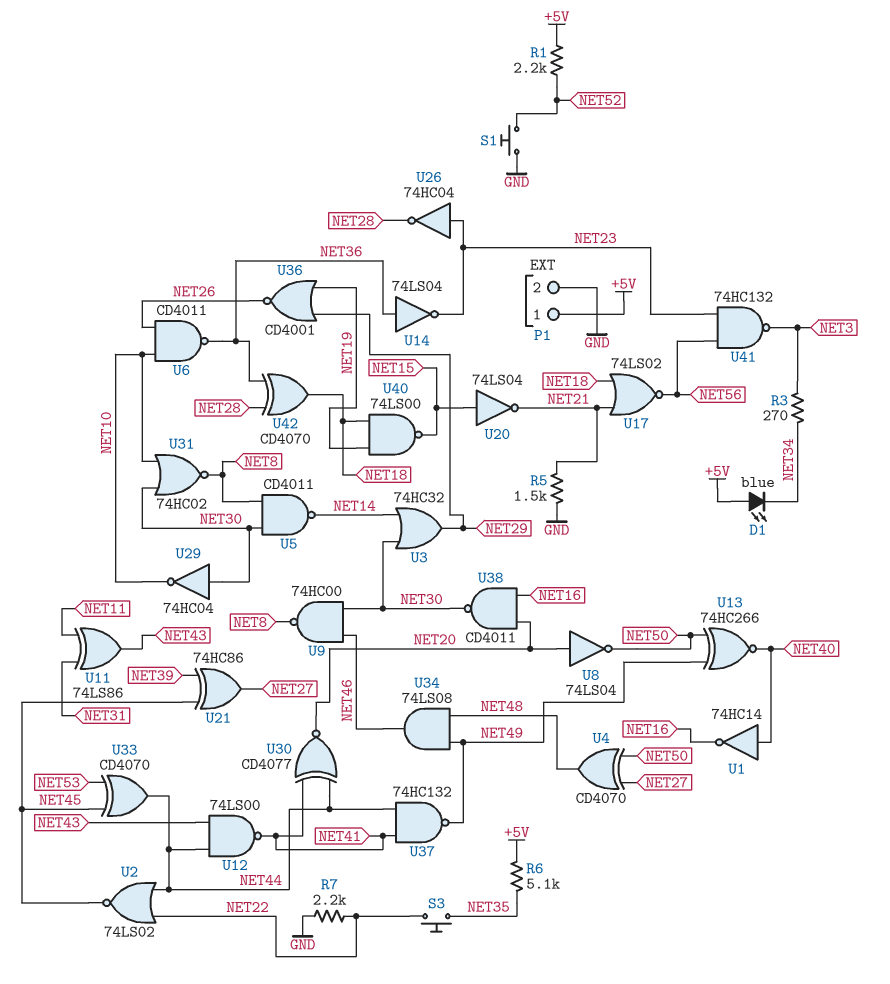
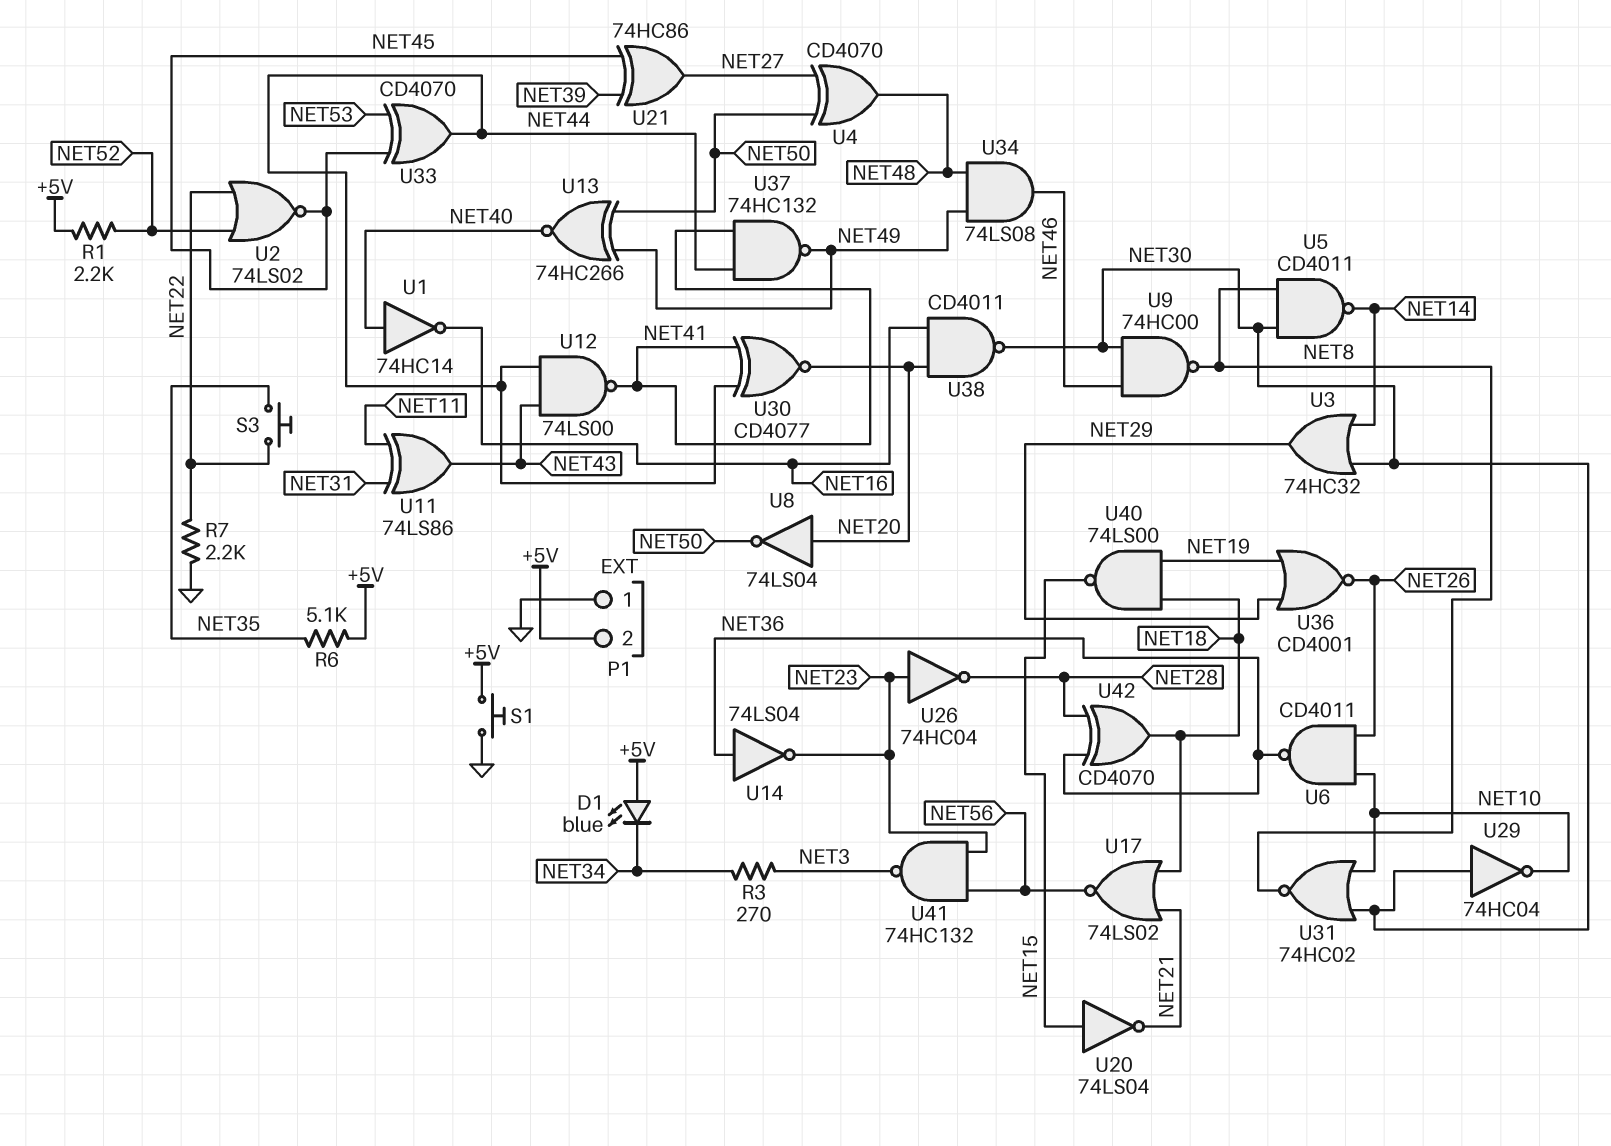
P1 pin 1: +5V -> GND
P1 pin 2: GND -> +5V
R5: 1.5k (GND, NET21) -> none
S1: button (GND, NET52) -> button (+5V, GND)
U2: NOR 74LS02 (in NET22, in NET44, out NET45) -> NOR 74LS02 (in NET22, in NET52, out NET45)

